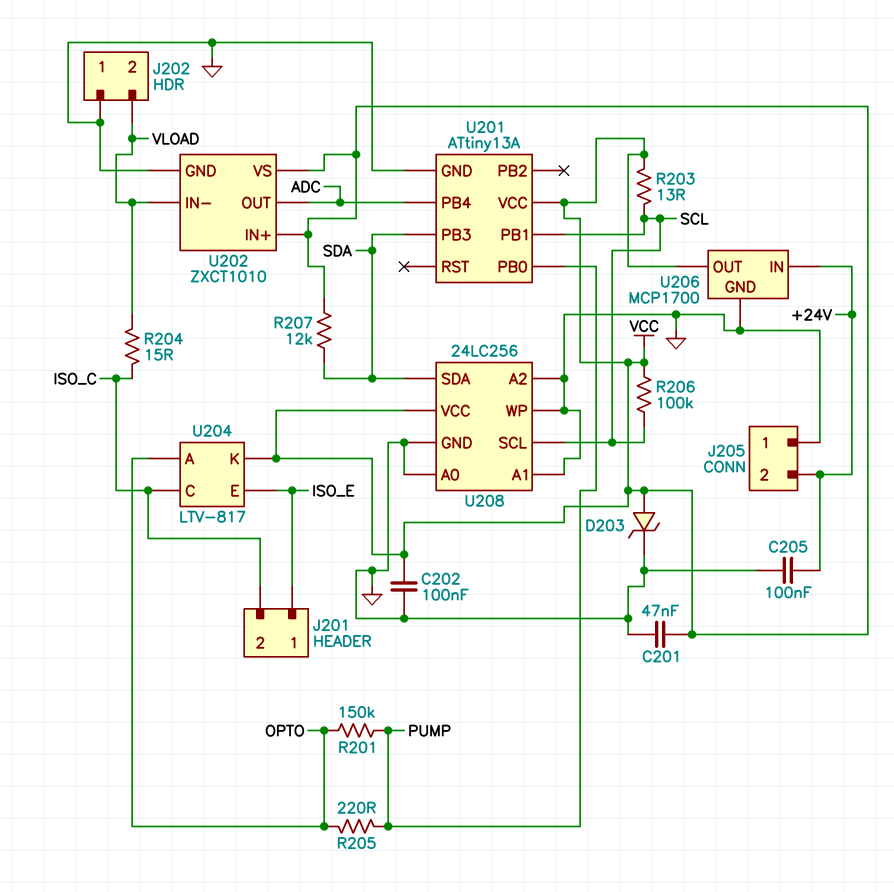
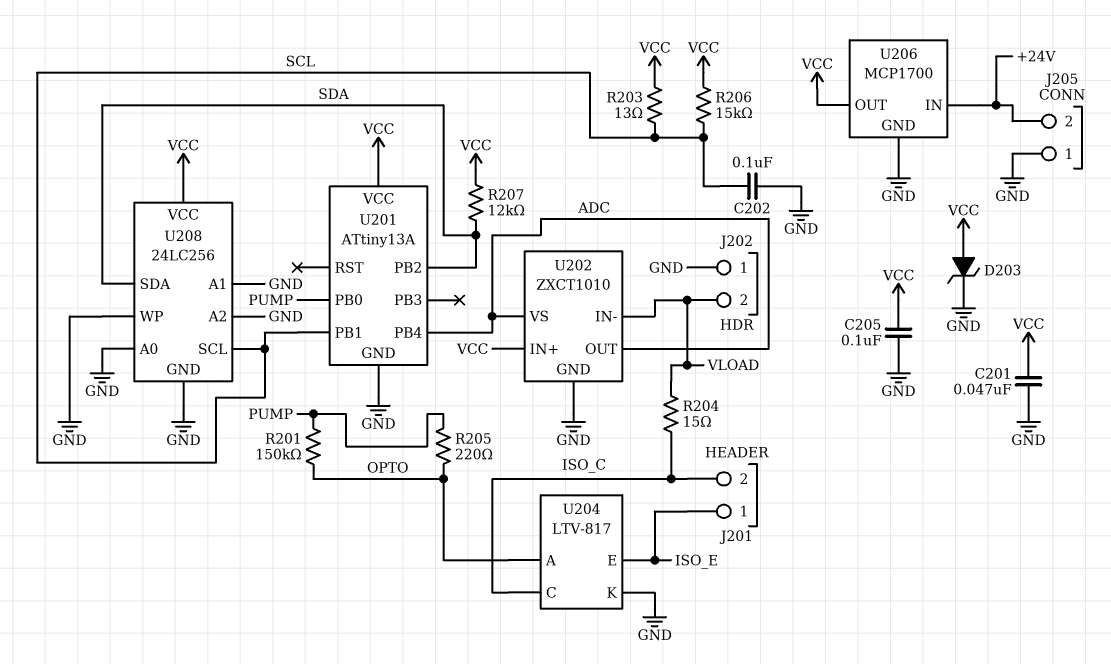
C202: 100nF (GND, VCC) -> 100nF (GND, SCL)
C205: 100nF (+24V, GND) -> 100nF (GND, VCC)
R206: 100k (SCL, VCC) -> 15k (SCL, VCC)
U201 pin PB2: none -> SDA
U201 pin PB3: SDA -> none
U202 pin VS: VCC -> ADC
U204 pin K: VCC -> GND

